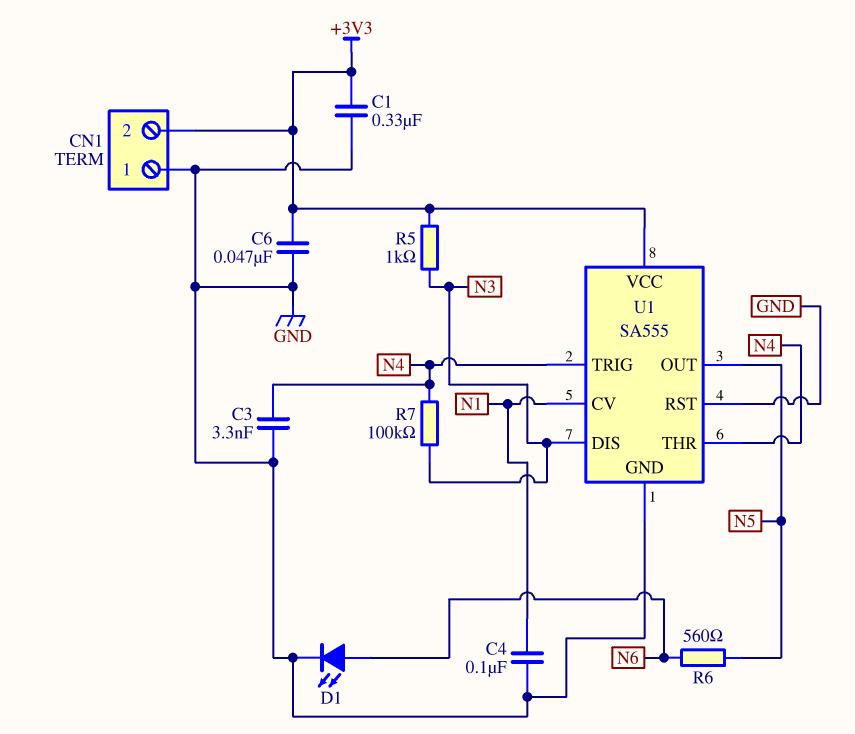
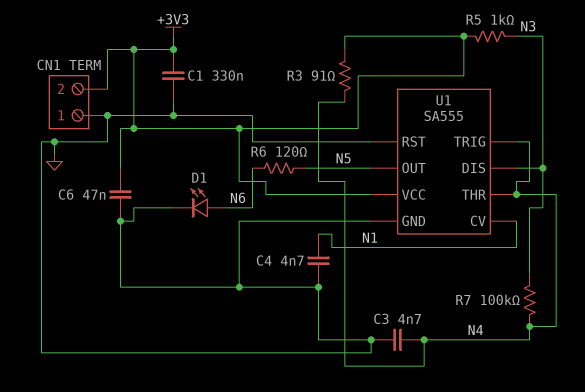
C3: 3.3nF (GND, N4) -> 4.7nF (GND, N4)
C4: 100nF (GND, N1) -> 4.7nF (GND, N1)
R3: none -> 91 (+3V3, N4)
R6: 560 (N5, N6) -> 120 (N5, N6)

